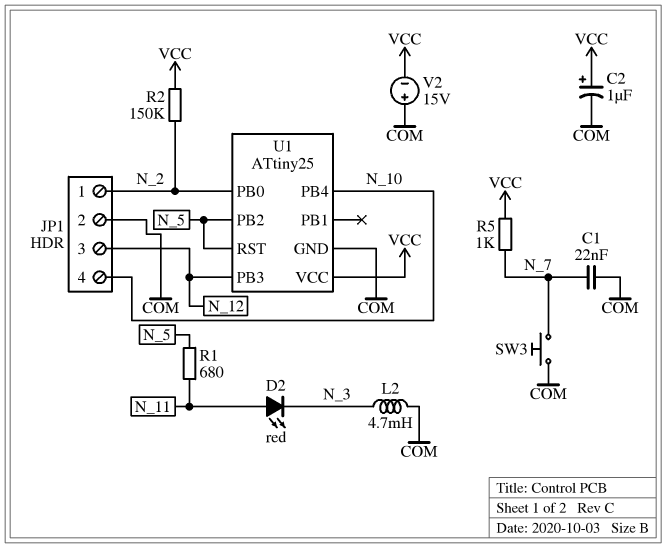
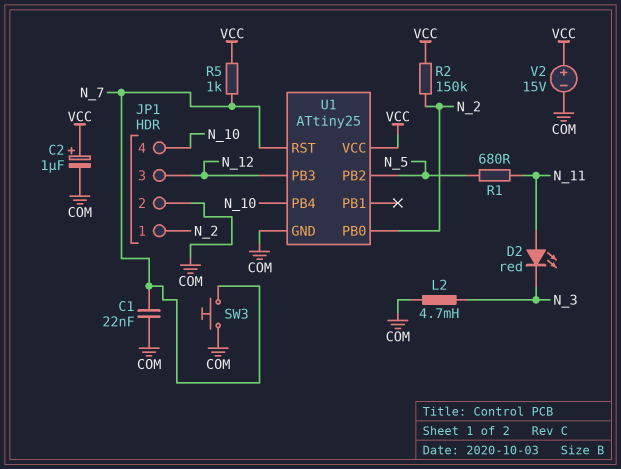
U1 pin RST: N_5 -> N_7
V2: 15V (plus COM, minus VCC) -> 15V (plus VCC, minus COM)

